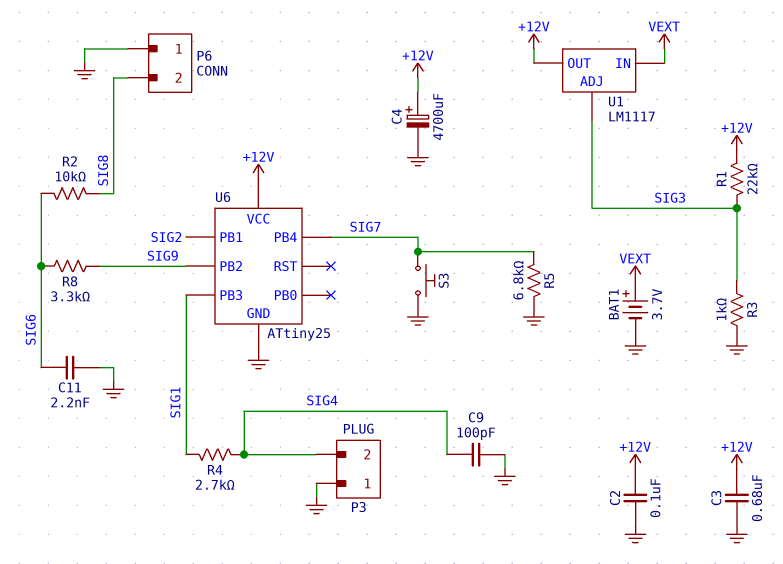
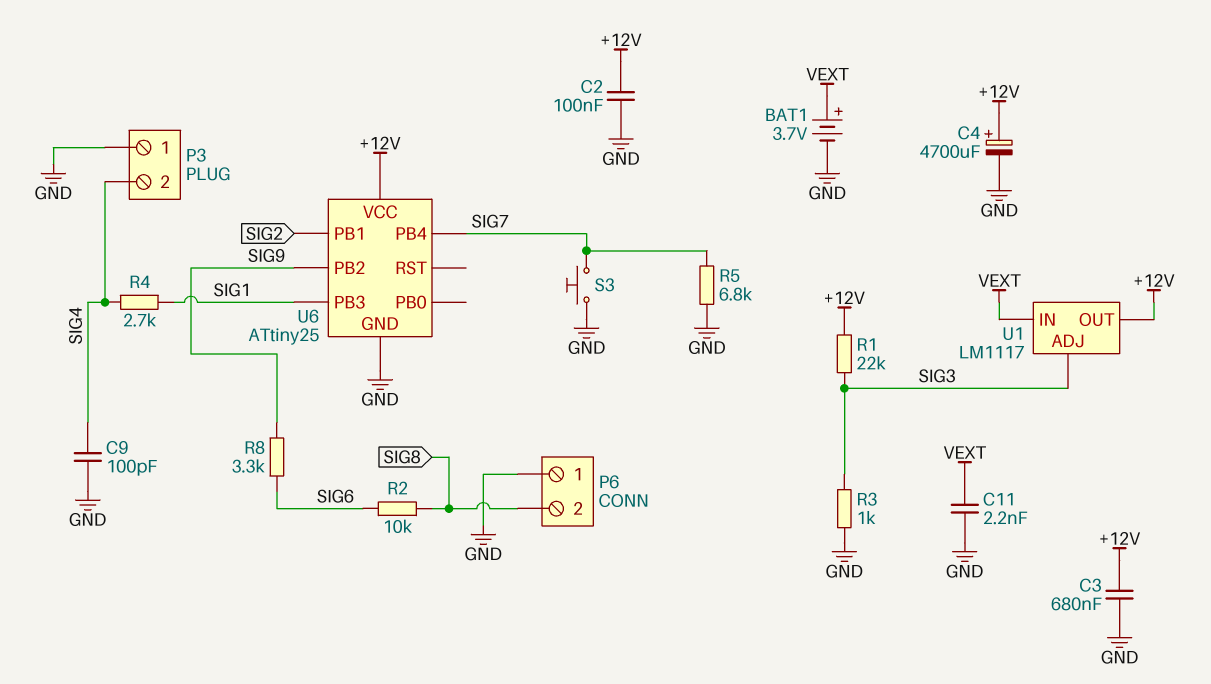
C11: 2.2nF (GND, SIG6) -> 2.2nF (GND, VEXT)

